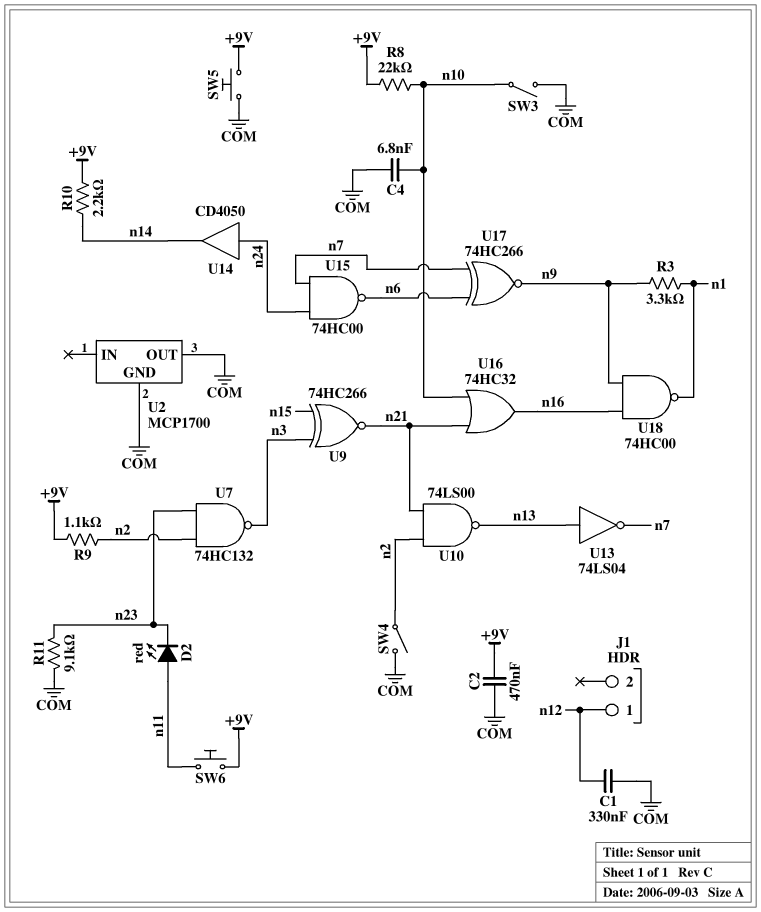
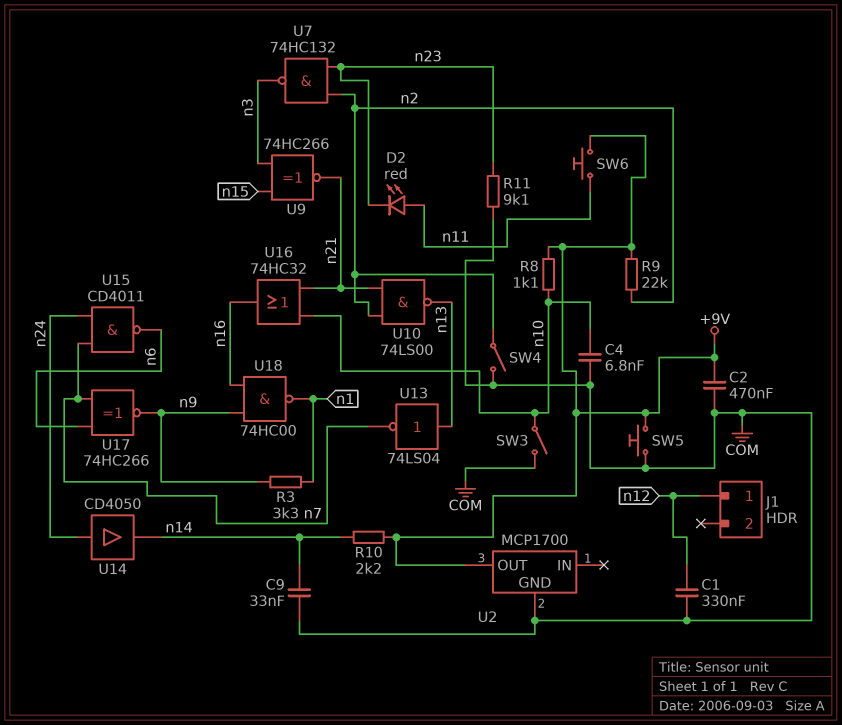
C9: none -> 33nF (COM, n14)
R8: 22k (+9V, n10) -> 1.1k (+9V, n10)
R9: 1.1k (+9V, n2) -> 22k (+9V, n2)
U2 pin OUT: COM -> +9V
U15: NAND 74HC00 (in n7, in n24, out n6) -> NAND CD4011 (in n7, in n24, out n6)

